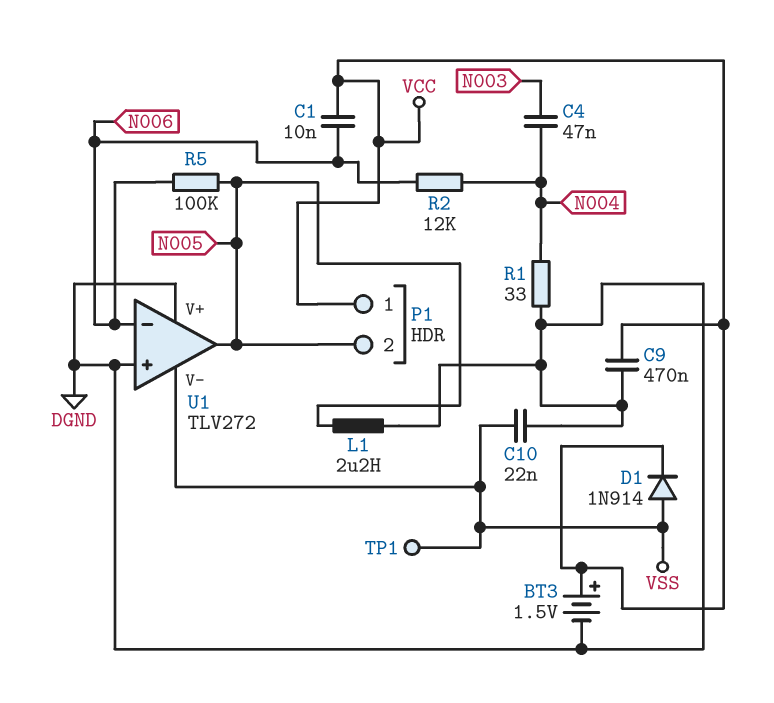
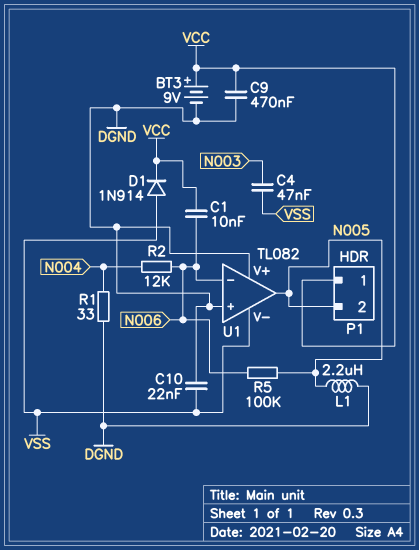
BT3: 1.5V (plus VCC, minus DGND) -> 9V (plus VCC, minus DGND)
C4: 47nF (N003, N004) -> 47nF (N003, VSS)
TP1: test point (VSS) -> none
U1: TLV272 -> TL082

